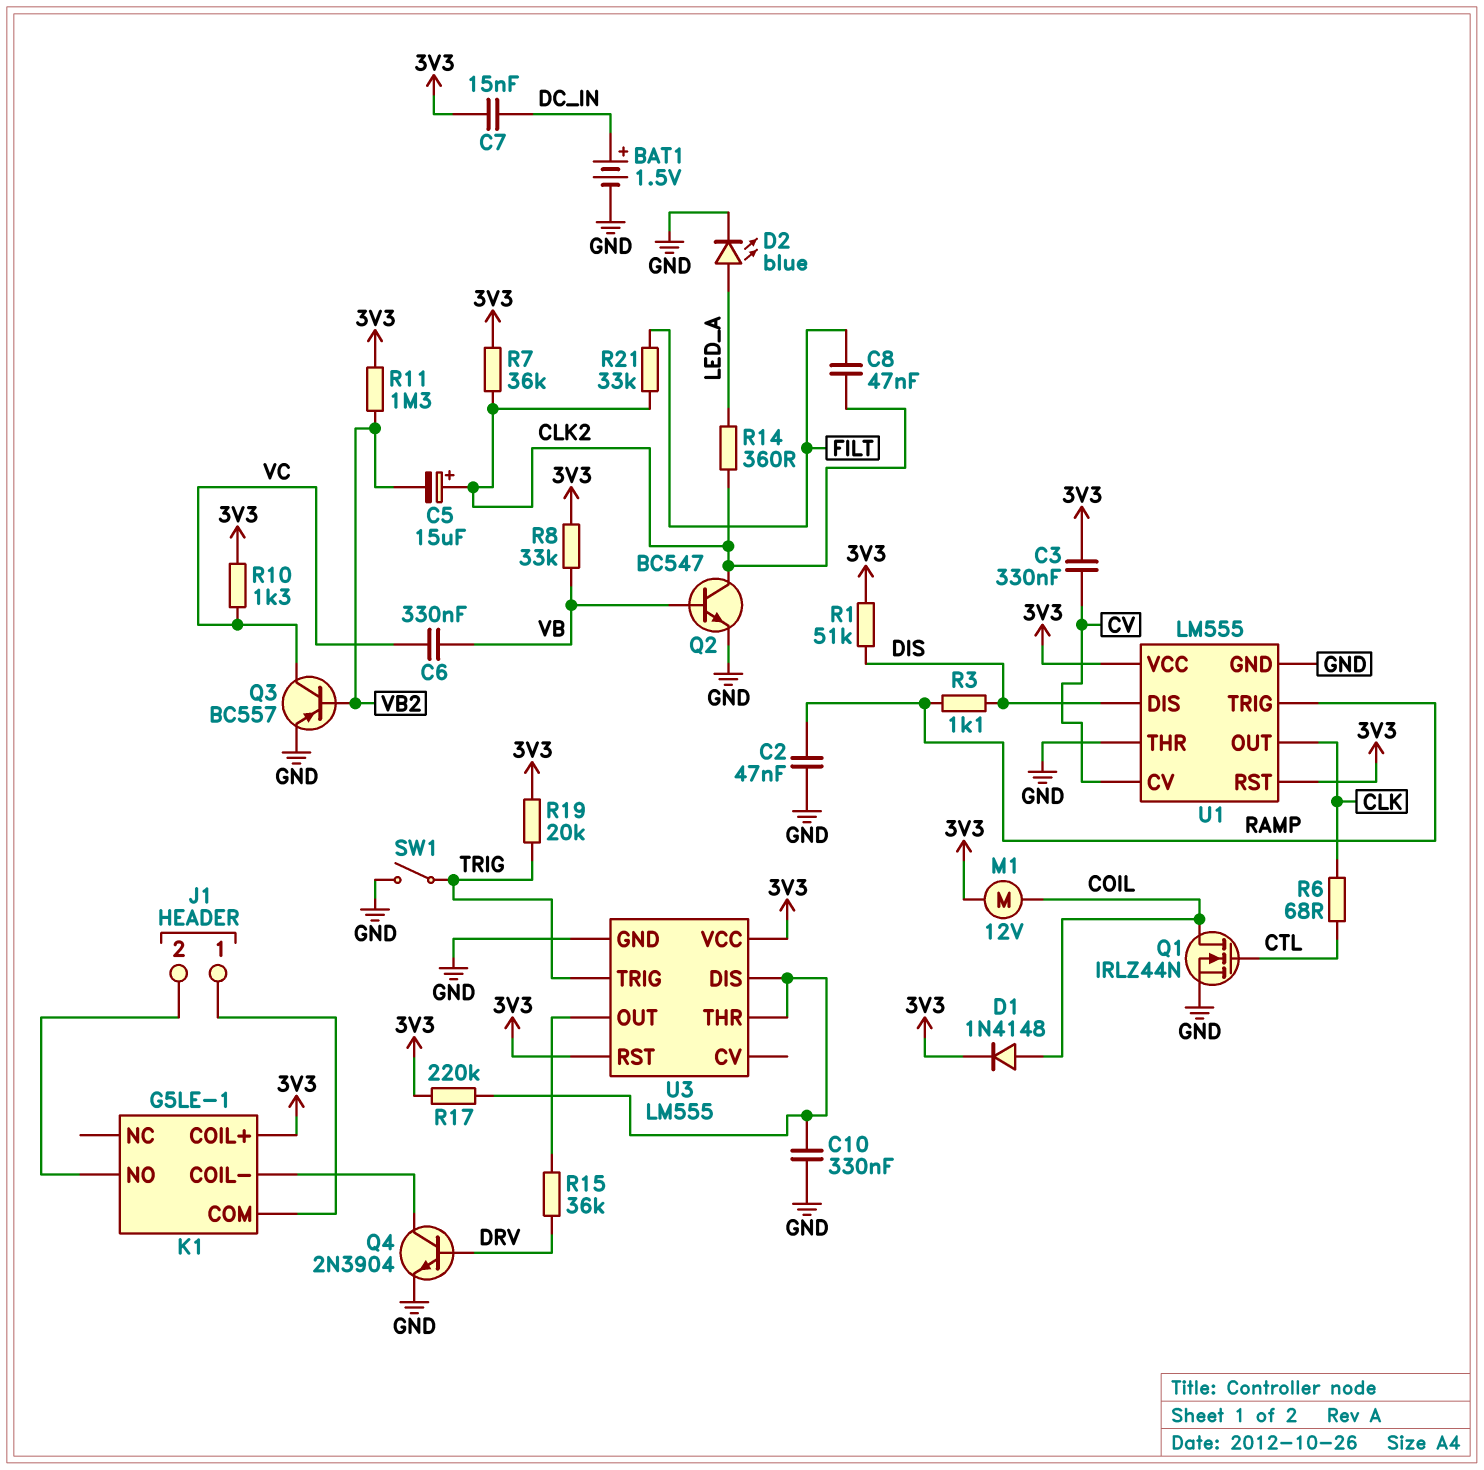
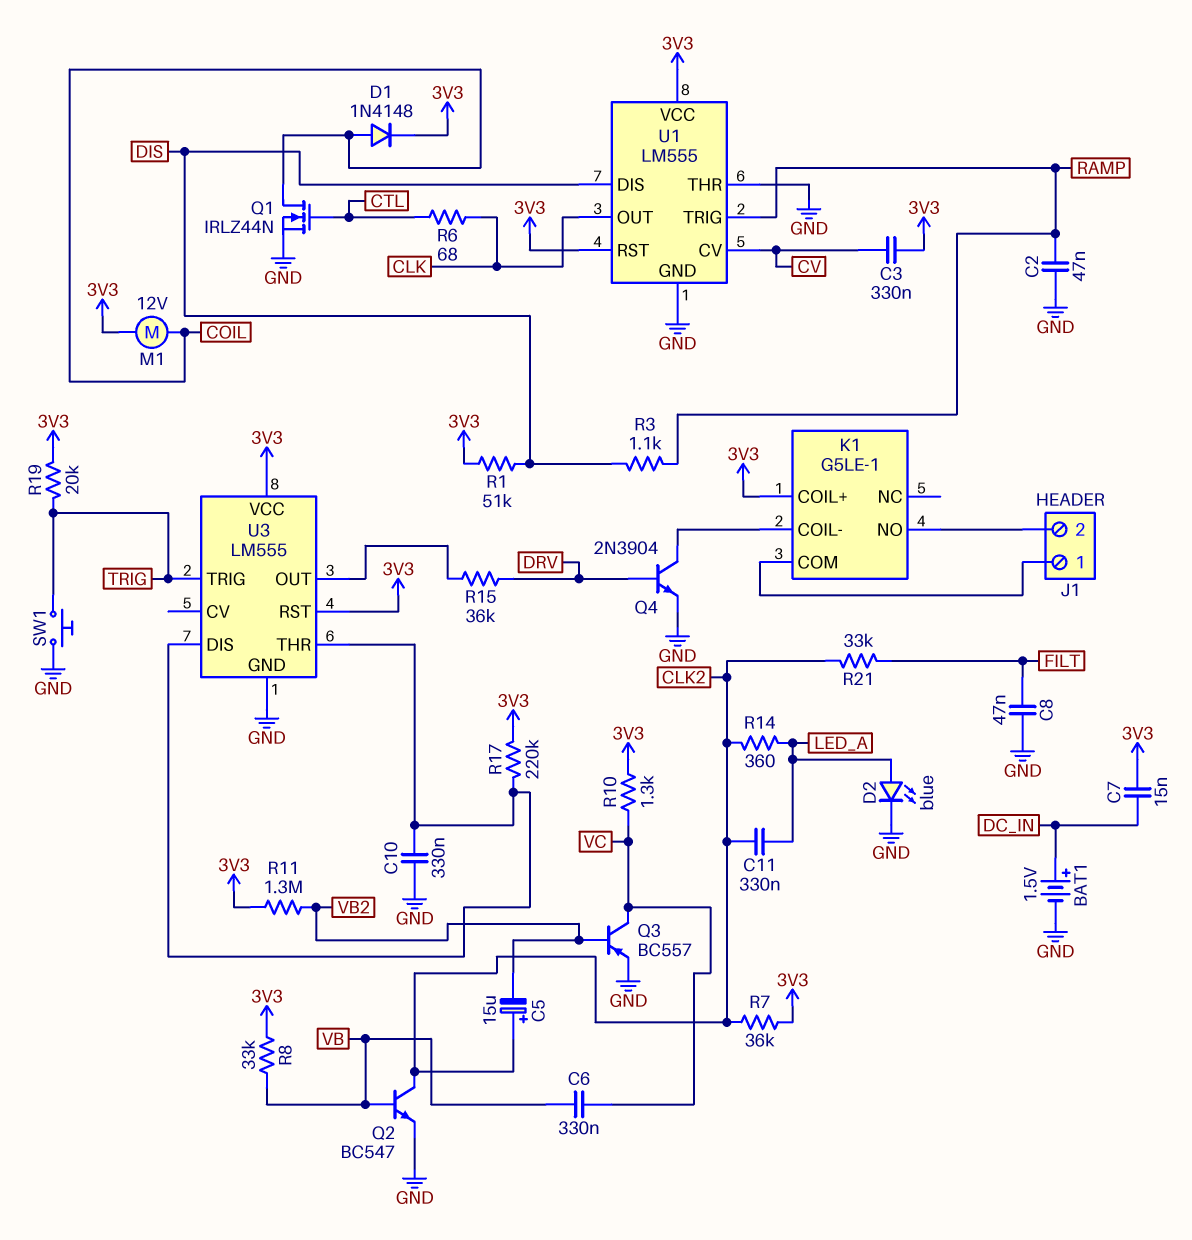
C8: 47nF (CLK2, FILT) -> 47nF (FILT, GND)
C11: none -> 330nF (CLK2, LED_A)
SW1: switch (GND, TRIG) -> button (GND, TRIG)

